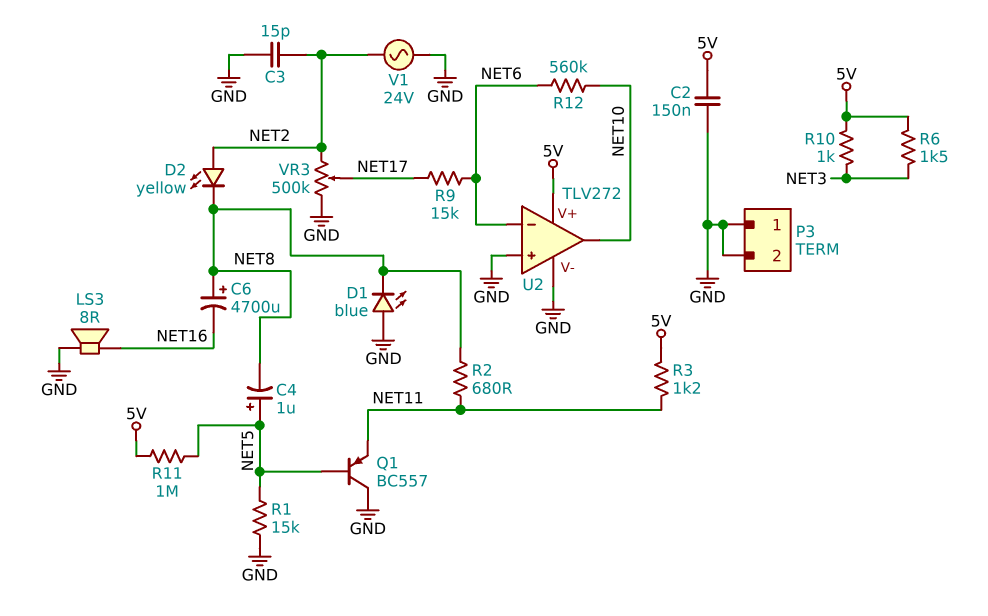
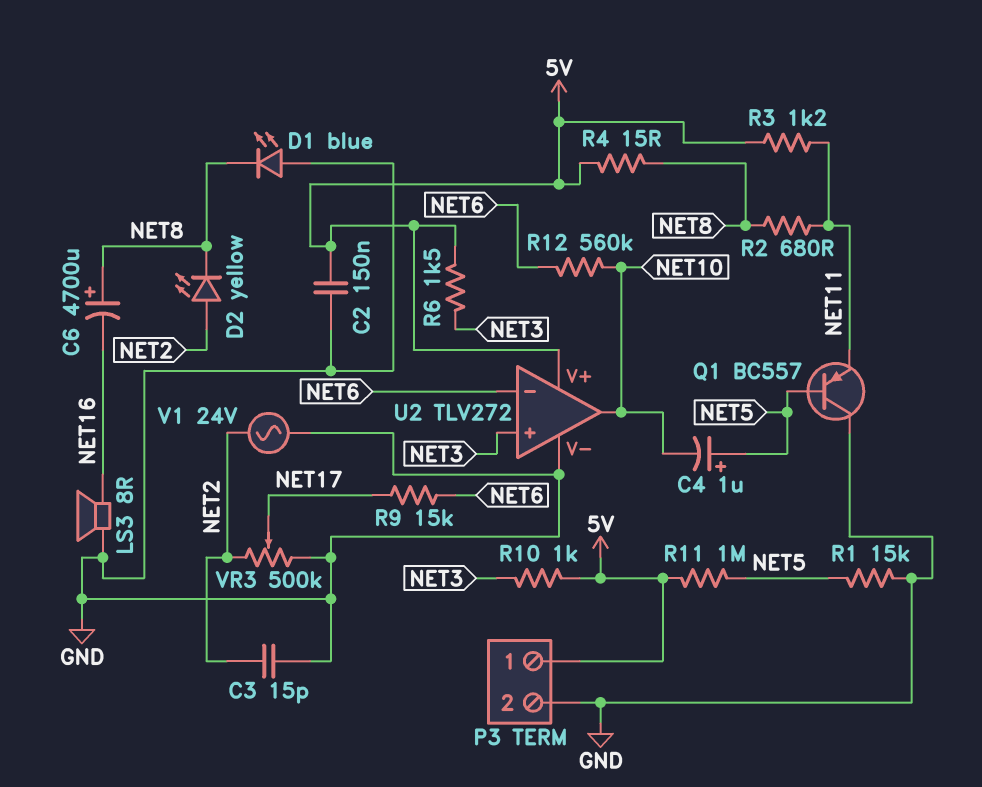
C4: 1uF (plus NET5, minus NET8) -> 1uF (plus NET5, minus NET10)
P3 pin 1: GND -> 5V
R4: none -> 15 (5V, NET8)
U2 pin in+: GND -> NET3

